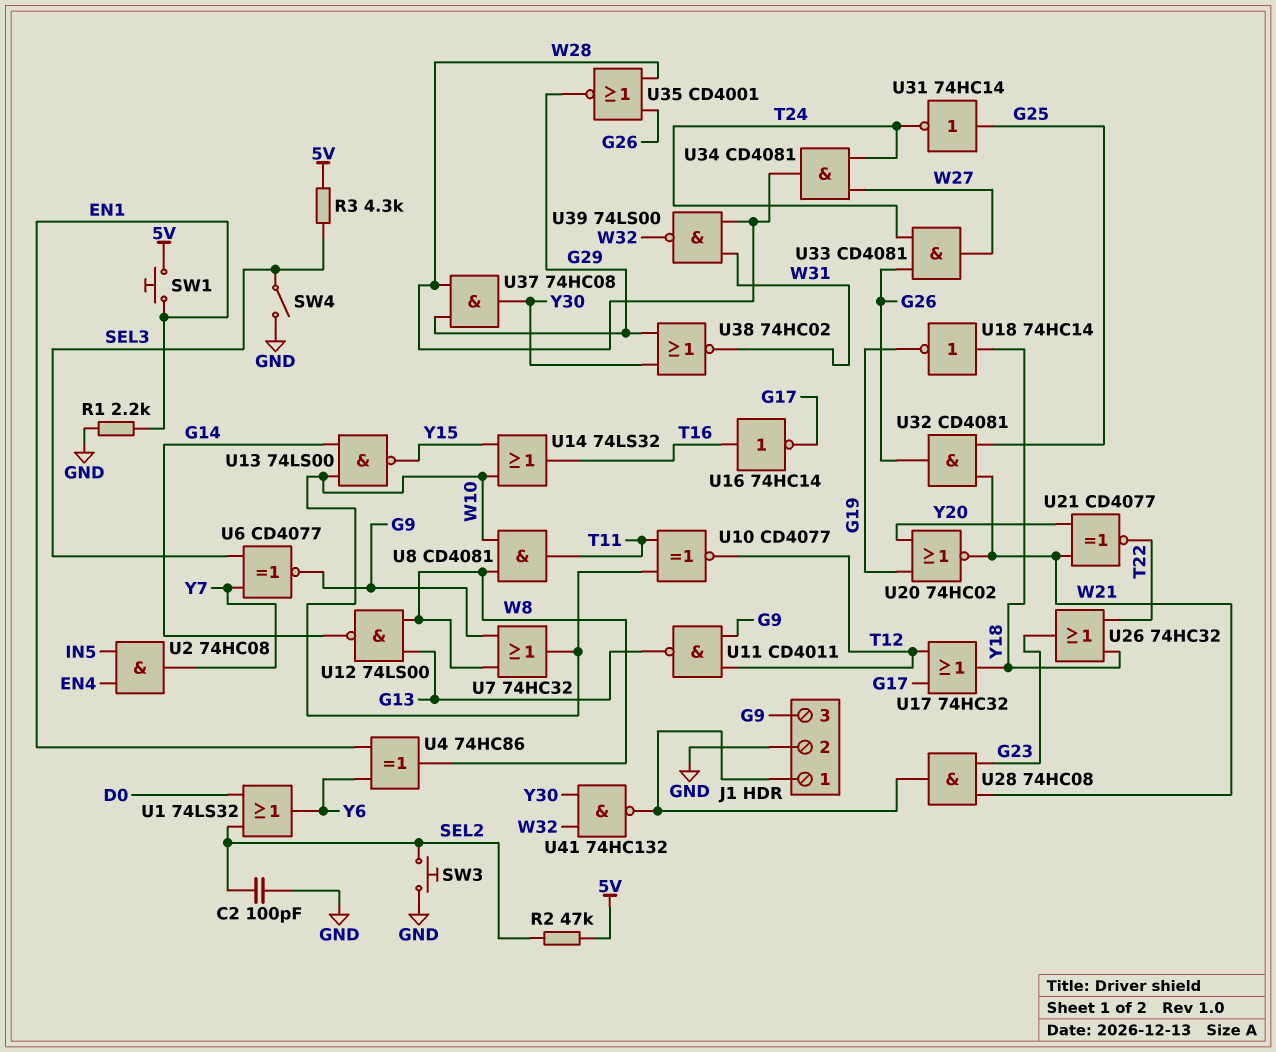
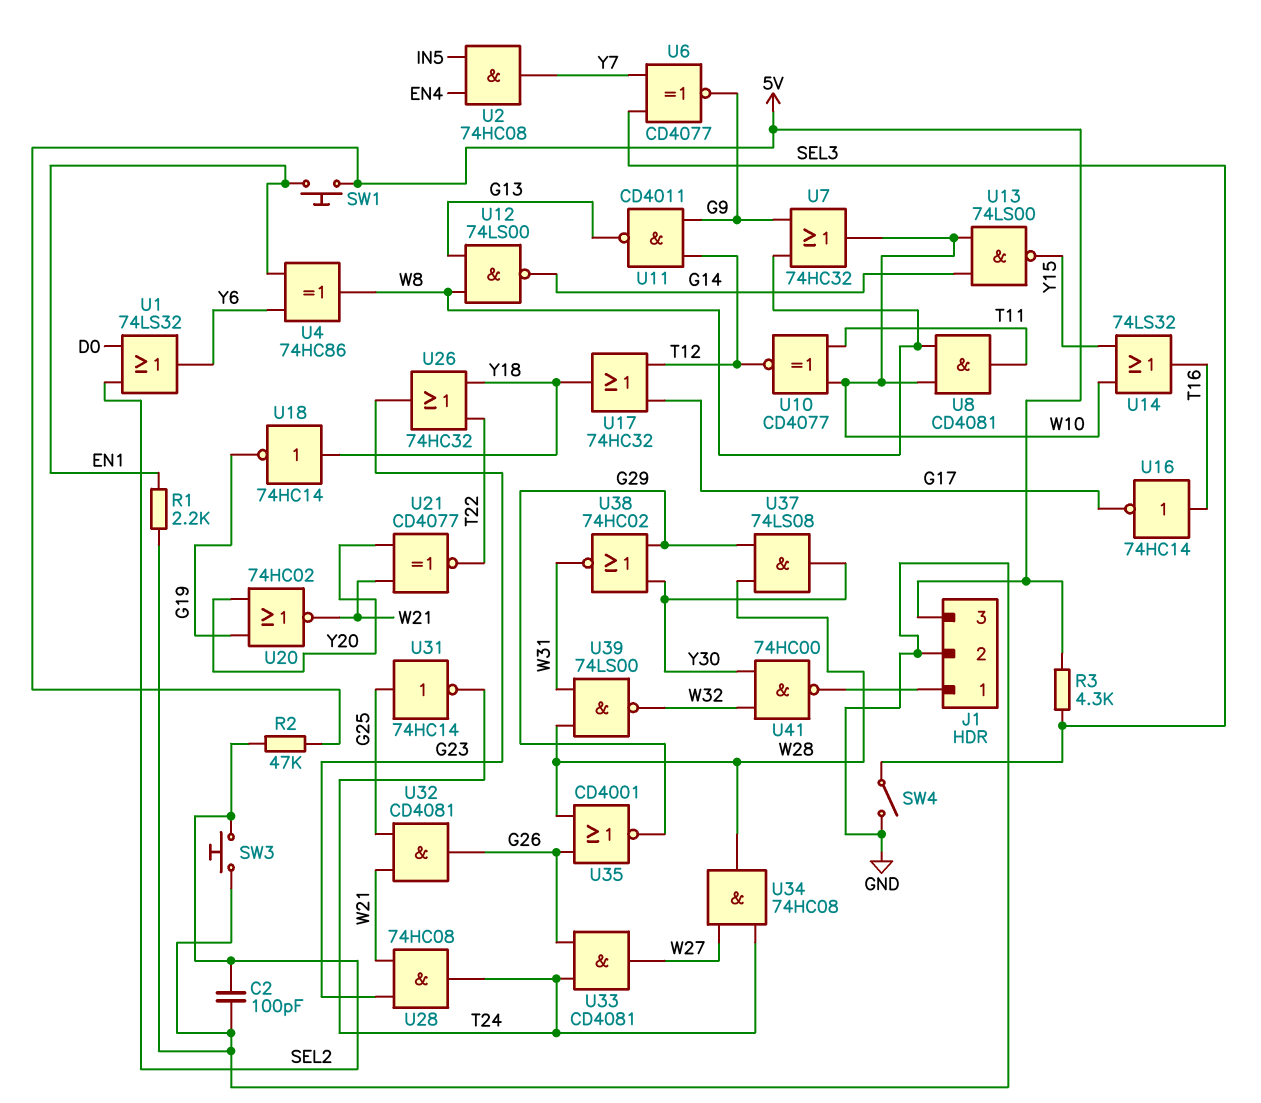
J1 pin 3: G9 -> 5V
U28: AND 74HC08 (in G23, in W21, out J1/1) -> AND 74HC08 (in G23, in W21, out T24)
U34: AND CD4081 (in T24, in W27, out W28) -> AND 74HC08 (in T24, in W27, out W28)
U37: AND 74HC08 (in G29, in W28, out Y30) -> AND 74LS08 (in G29, in W28, out Y30)
U41: NAND 74HC132 (in W32, in Y30, out J1/1) -> NAND 74HC00 (in W32, in Y30, out J1/1)

